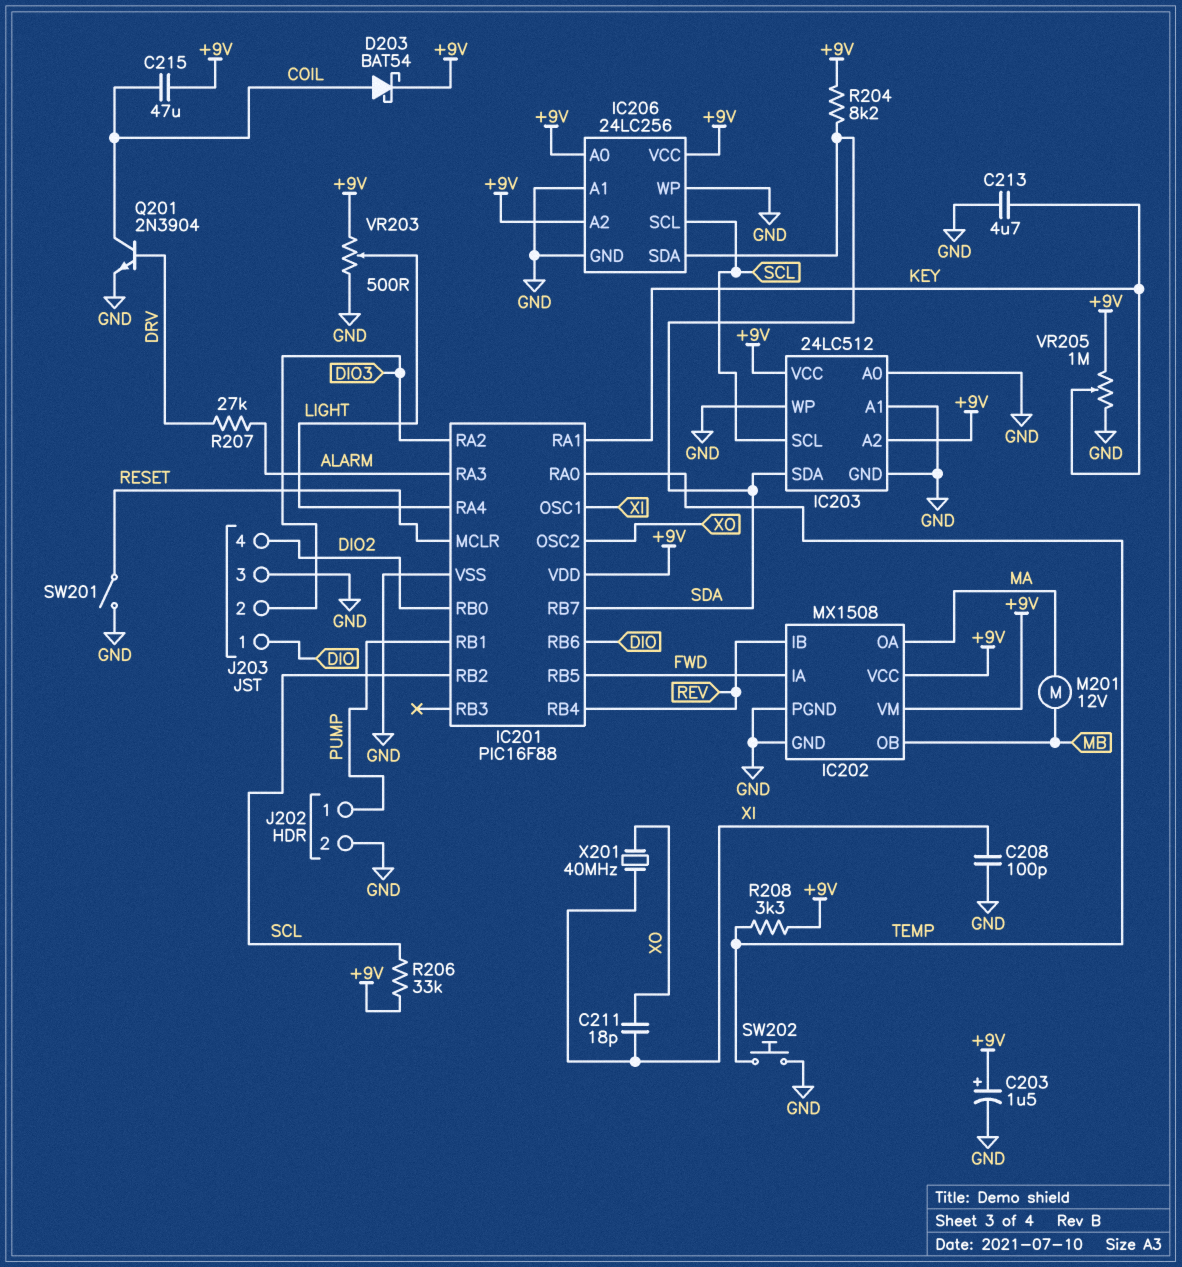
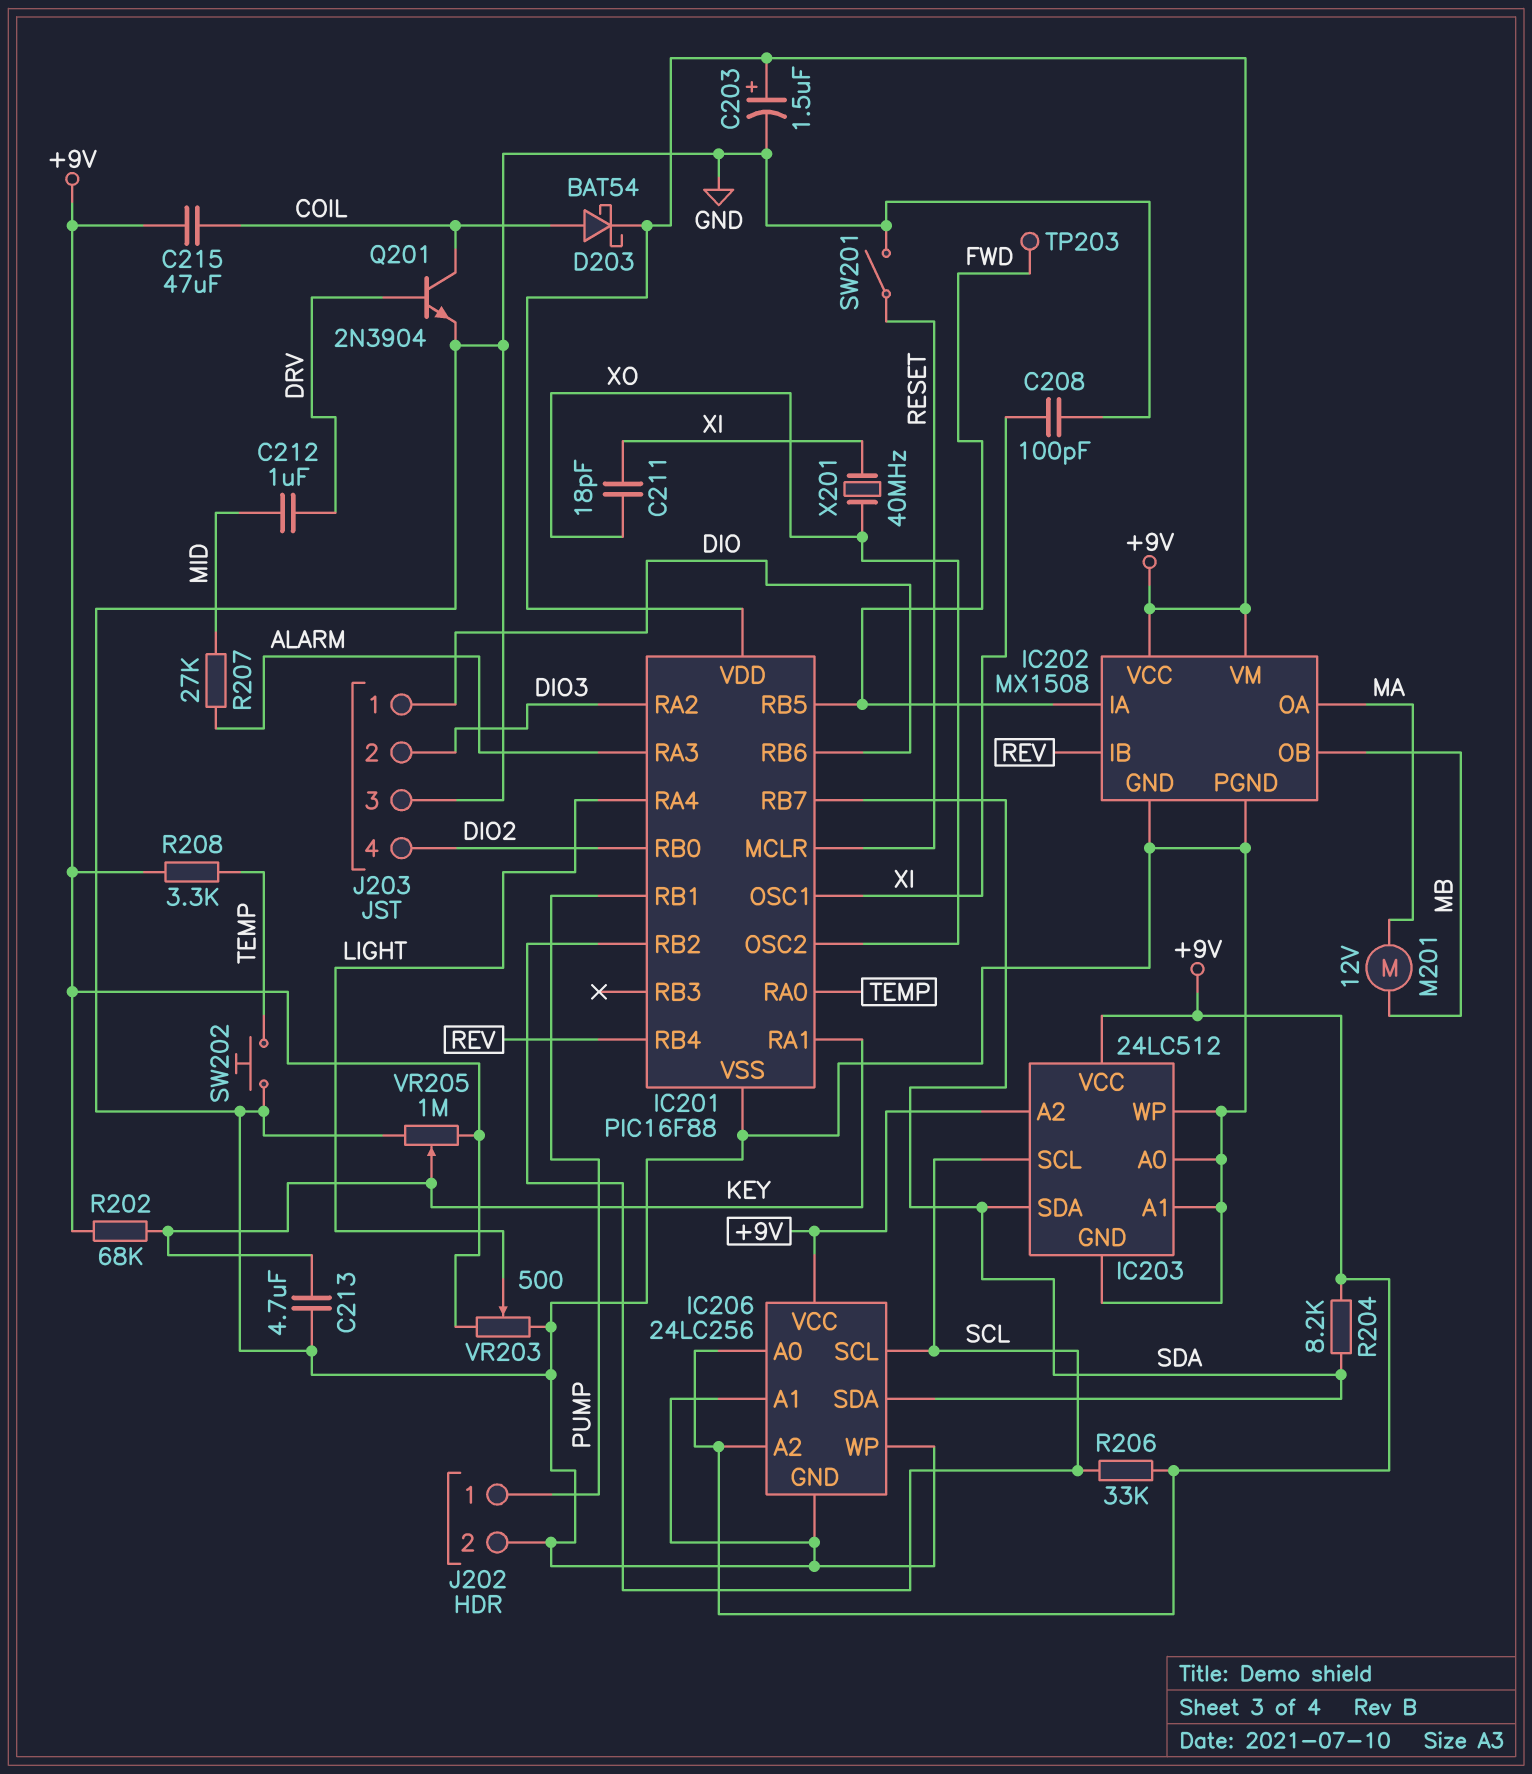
C212: none -> 1uF (DRV, MID)
R202: none -> 68k (+9V, KEY)
R207: 27k (ALARM, DRV) -> 27k (ALARM, MID)
TP203: none -> test point (FWD)

